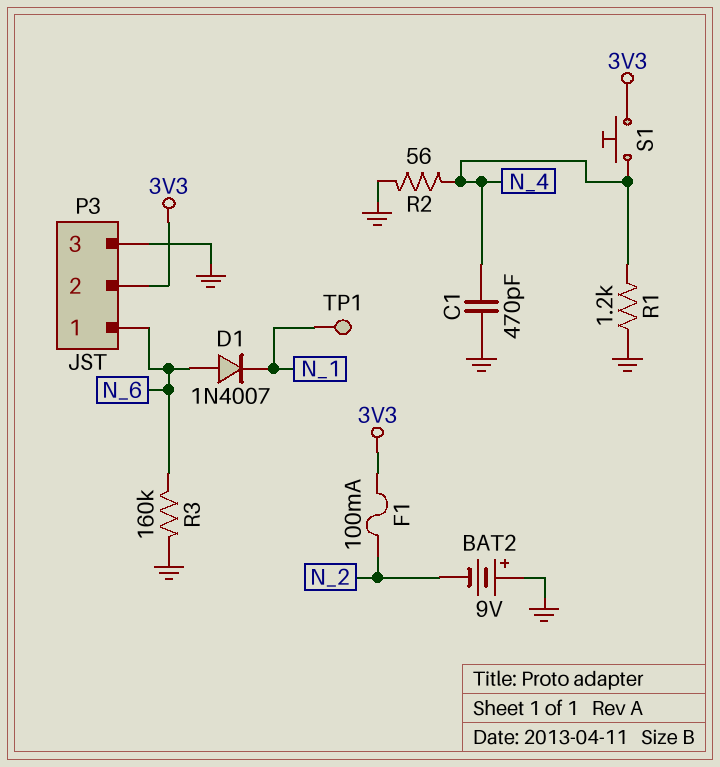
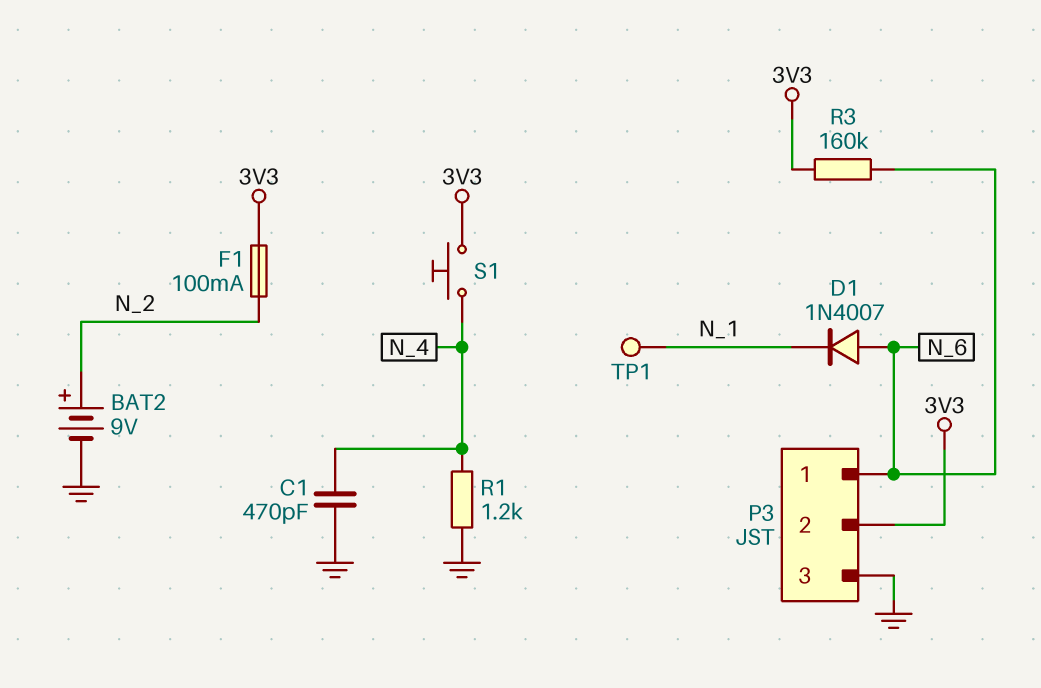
BAT2: 9V (plus GND, minus N_2) -> 9V (plus N_2, minus GND)
R2: 56 (GND, N_4) -> none
R3: 160k (GND, N_6) -> 160k (3V3, N_6)

